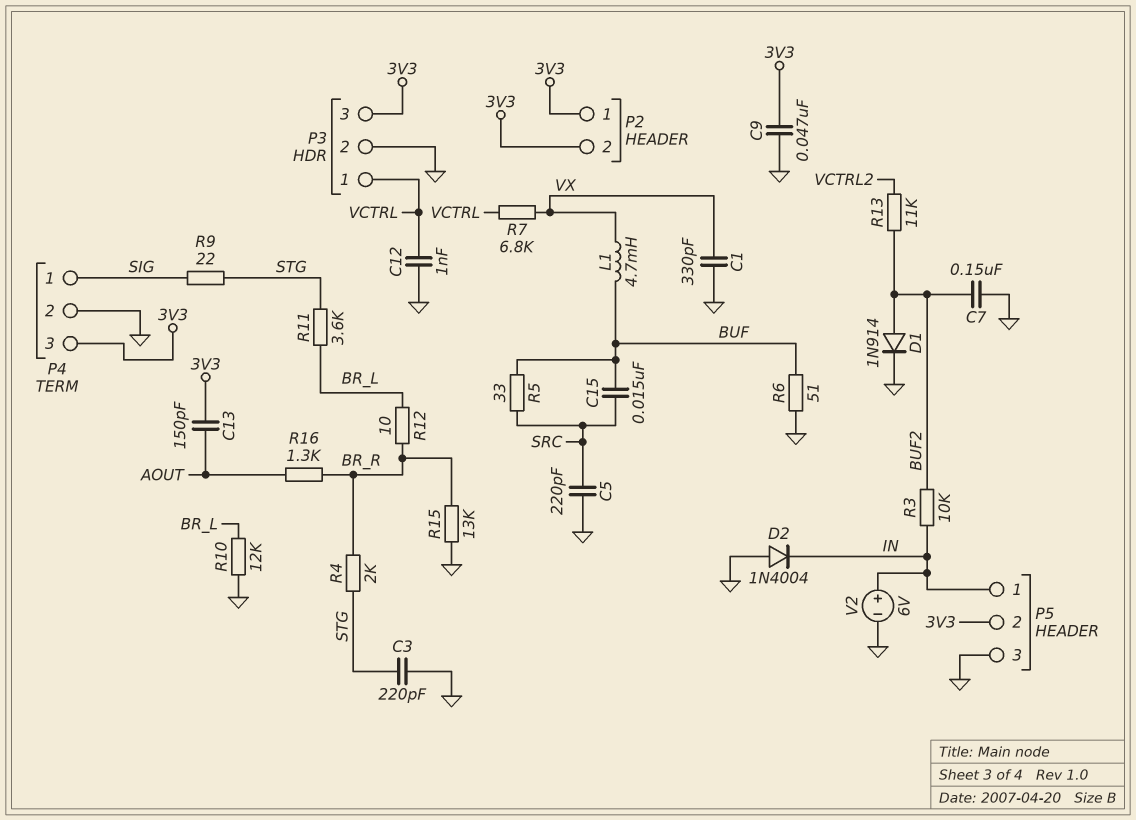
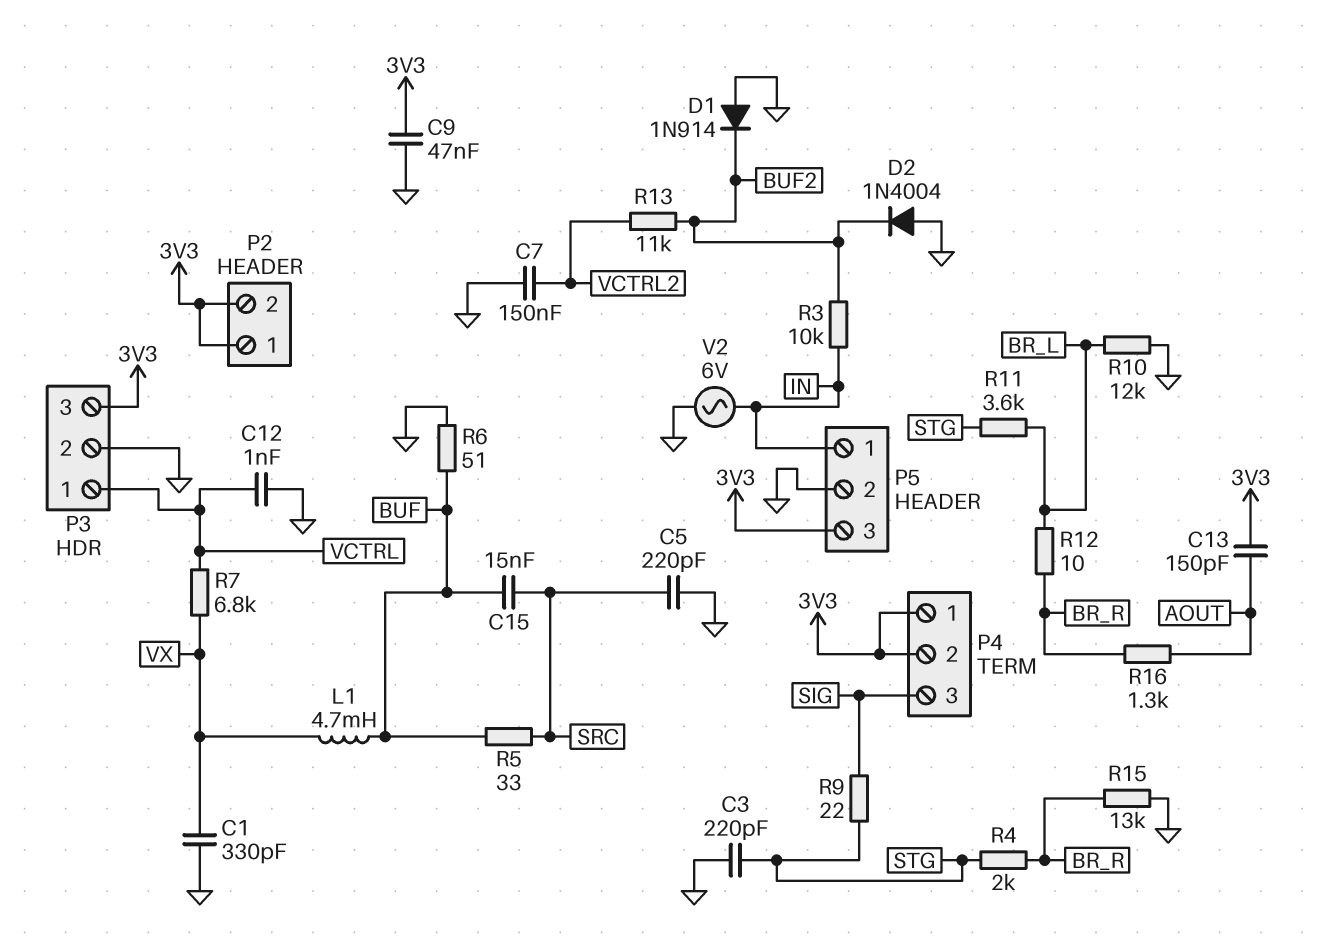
C7: 150nF (BUF2, GND) -> 150nF (GND, VCTRL2)
D1: diode 1N914 (A BUF2, K GND) -> diode 1N914 (A GND, K BUF2)
D2: diode 1N4004 (A GND, K IN) -> diode 1N4004 (A GND, K BUF2)
P4 pin 1: SIG -> 3V3
P4 pin 2: GND -> 3V3
P4 pin 3: 3V3 -> SIG
P5 pin 2: 3V3 -> GND
P5 pin 3: GND -> 3V3
V2: 6V (plus IN, minus GND) -> AC 6V (GND, IN)

